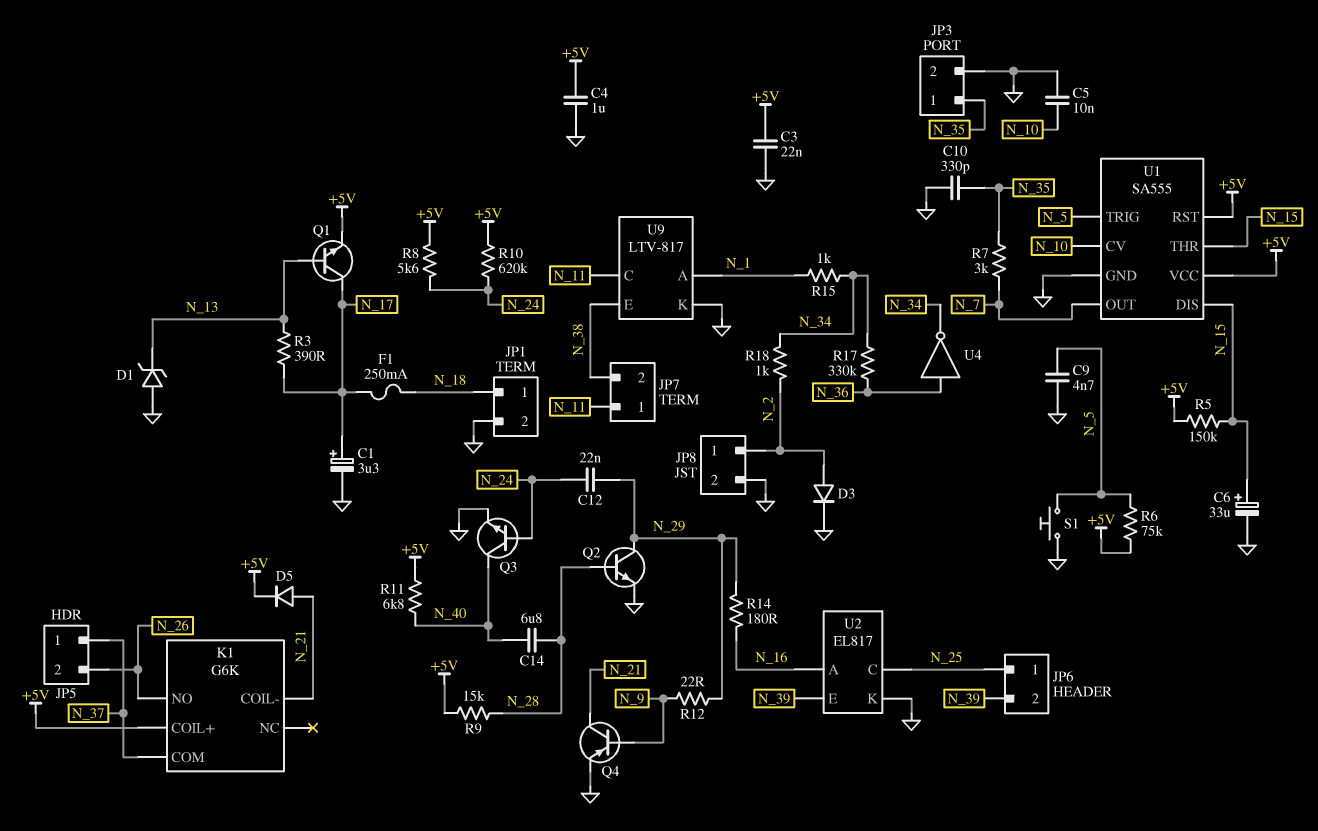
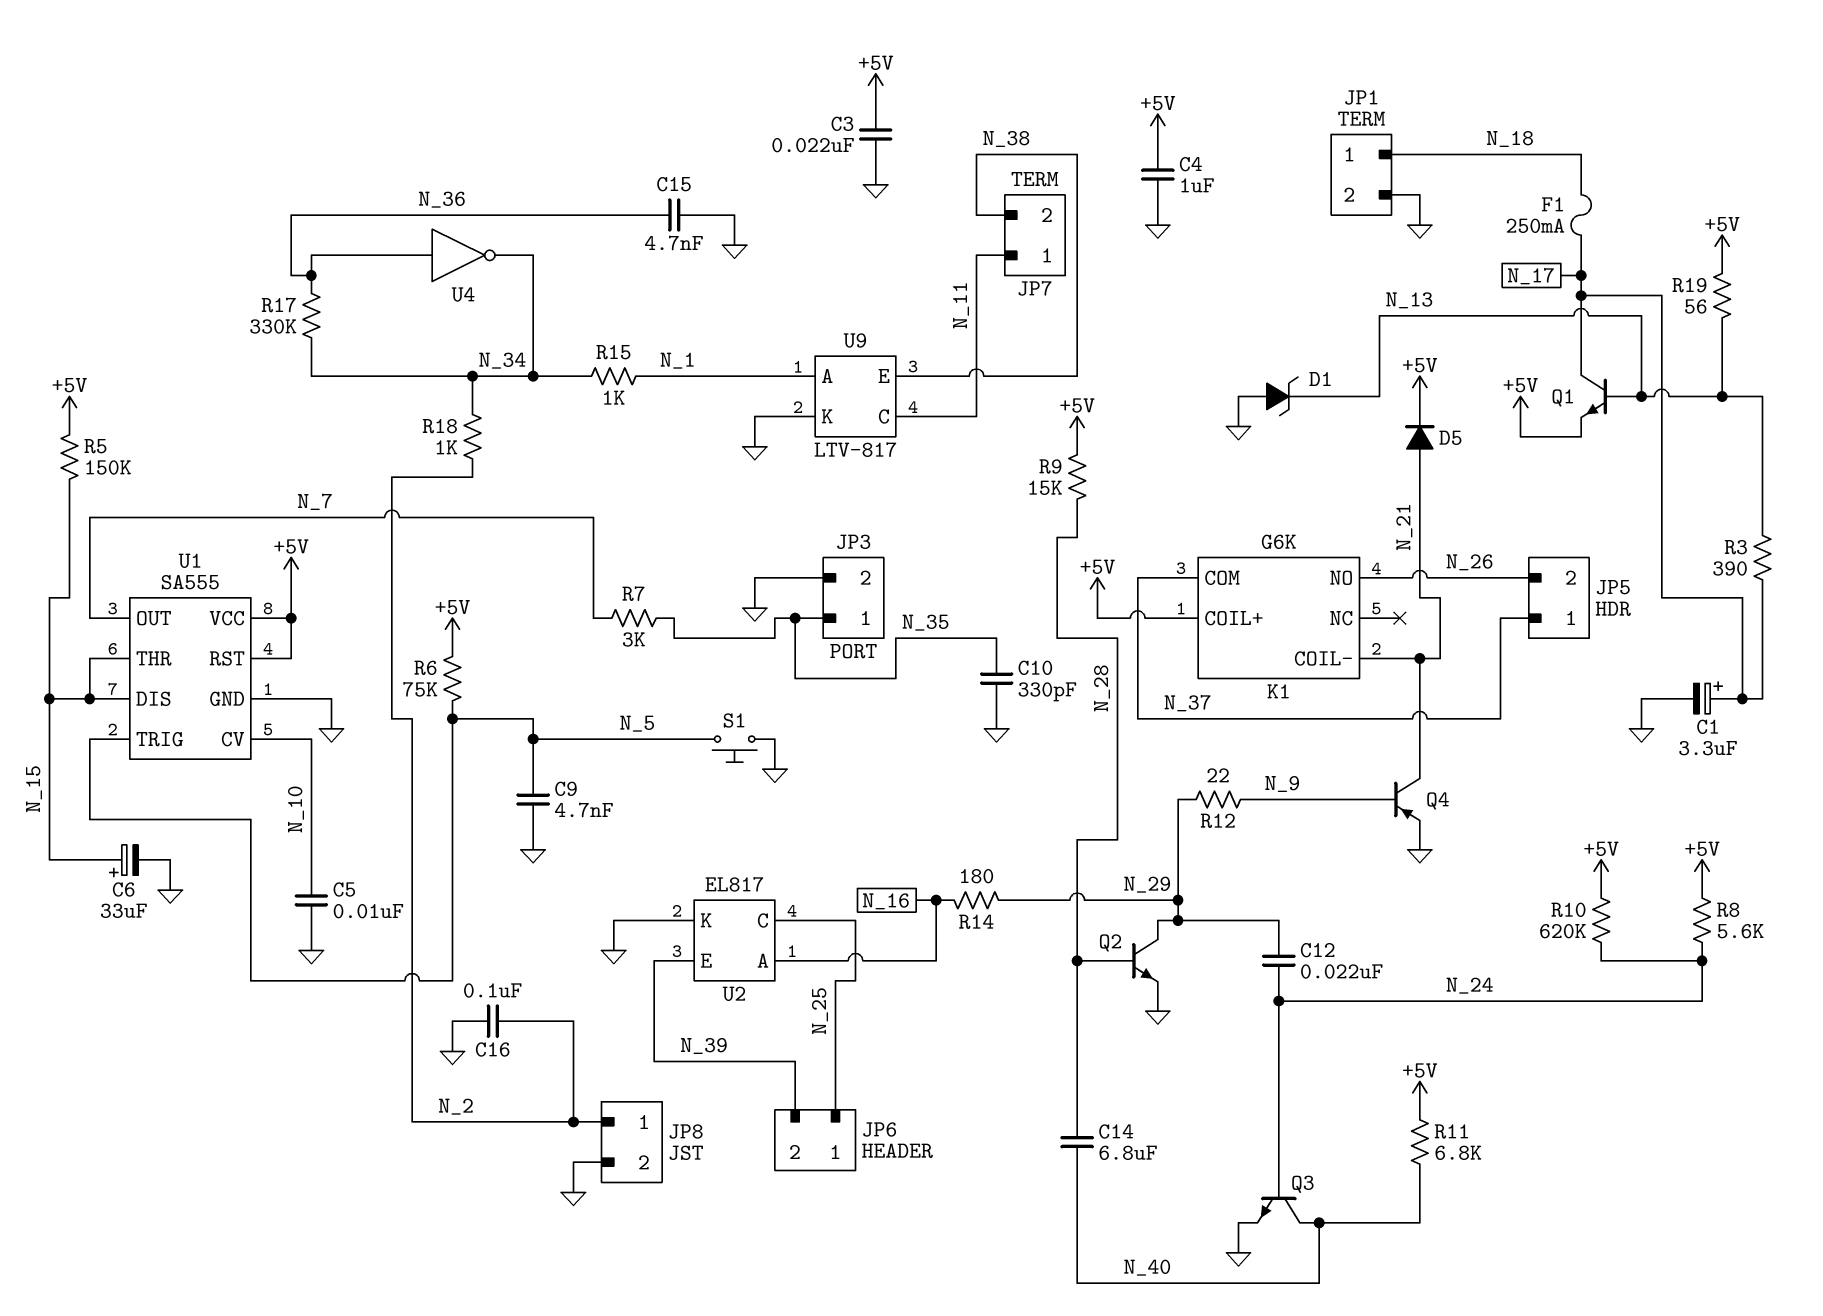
C15: none -> 4.7nF (GND, N_36)
C16: none -> 100nF (GND, N_2)
D3: diode (A N_2, K GND) -> none
R19: none -> 56 (+5V, N_13)

